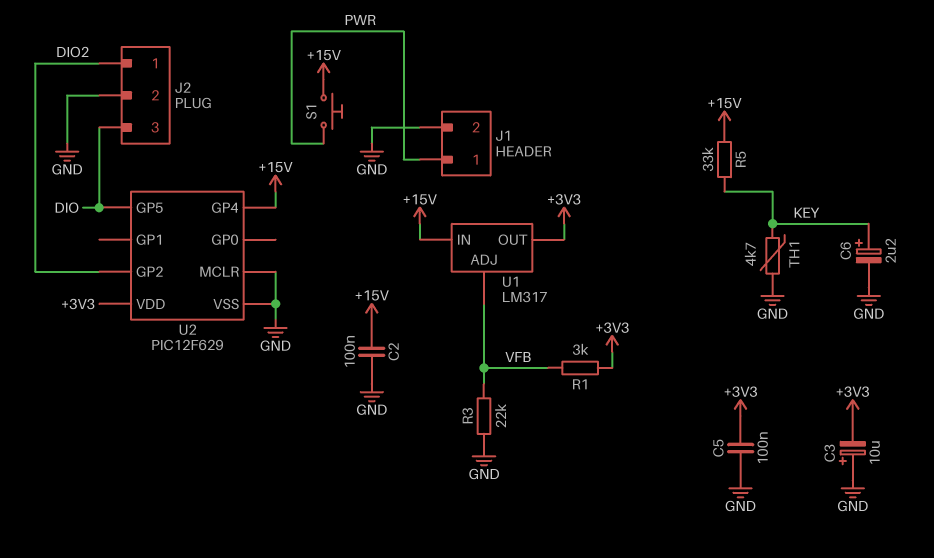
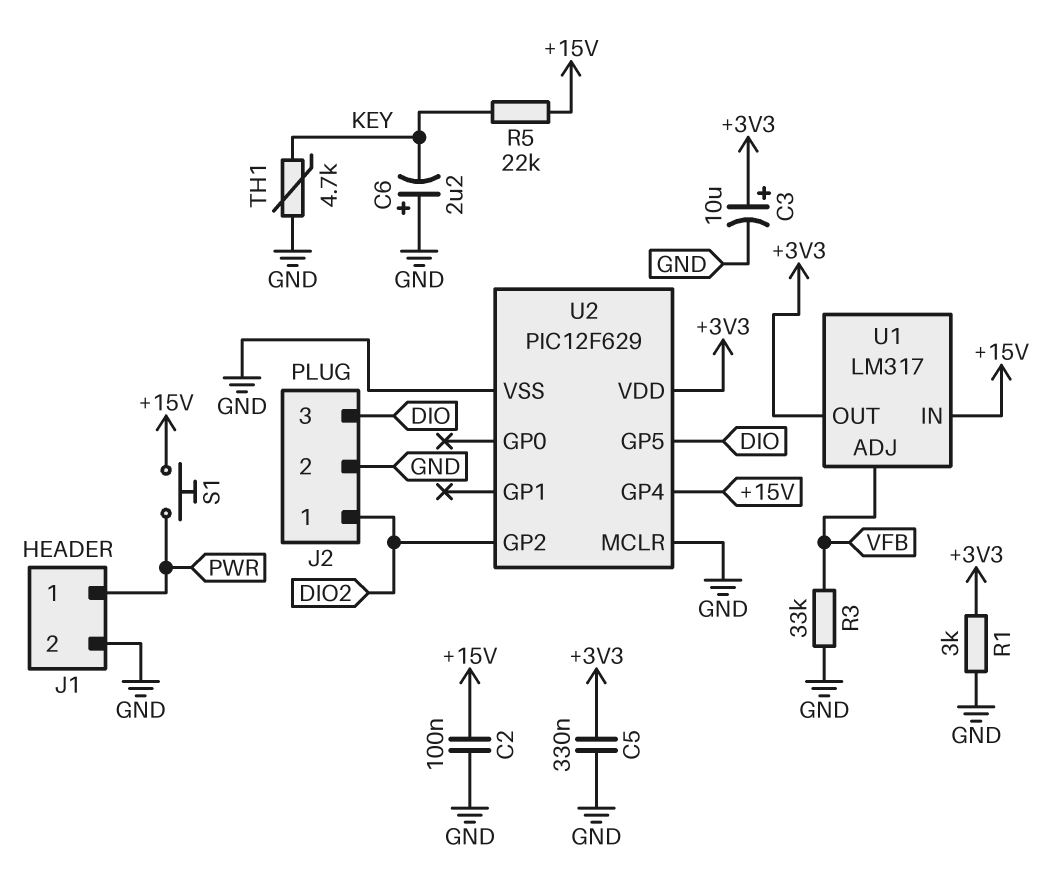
C3: 10uF (plus GND, minus +3V3) -> 10uF (plus +3V3, minus GND)
C5: 100nF (+3V3, GND) -> 330nF (+3V3, GND)
C6: 2.2uF (plus KEY, minus GND) -> 2.2uF (plus GND, minus KEY)
R1: 3k (+3V3, VFB) -> 3k (+3V3, GND)
R3: 22k (GND, VFB) -> 33k (GND, VFB)
R5: 33k (+15V, KEY) -> 22k (+15V, KEY)

